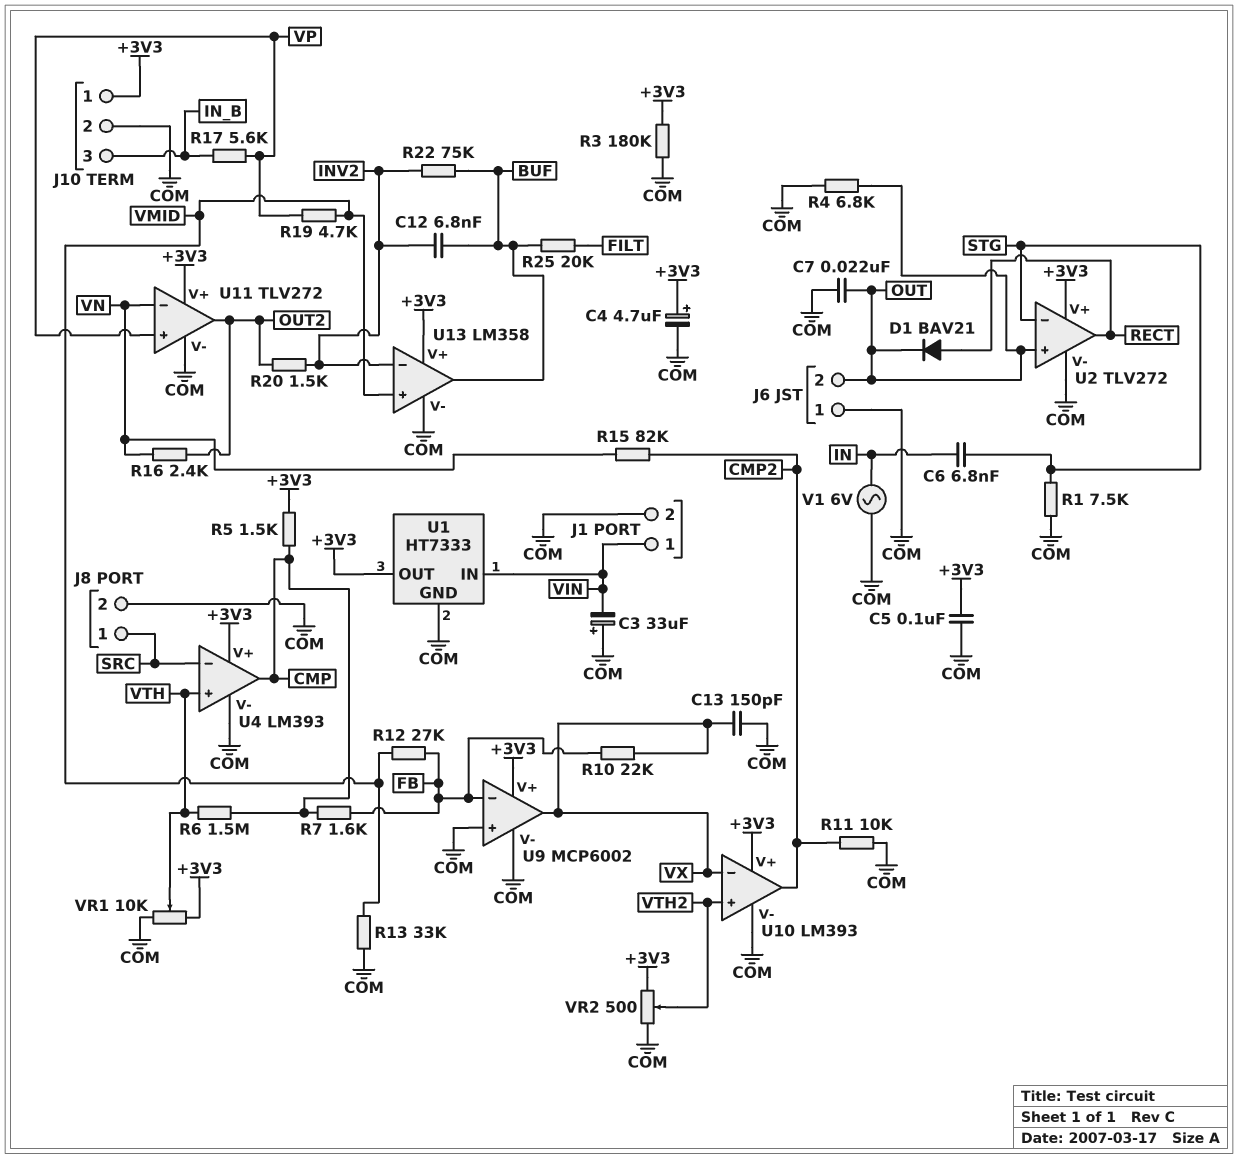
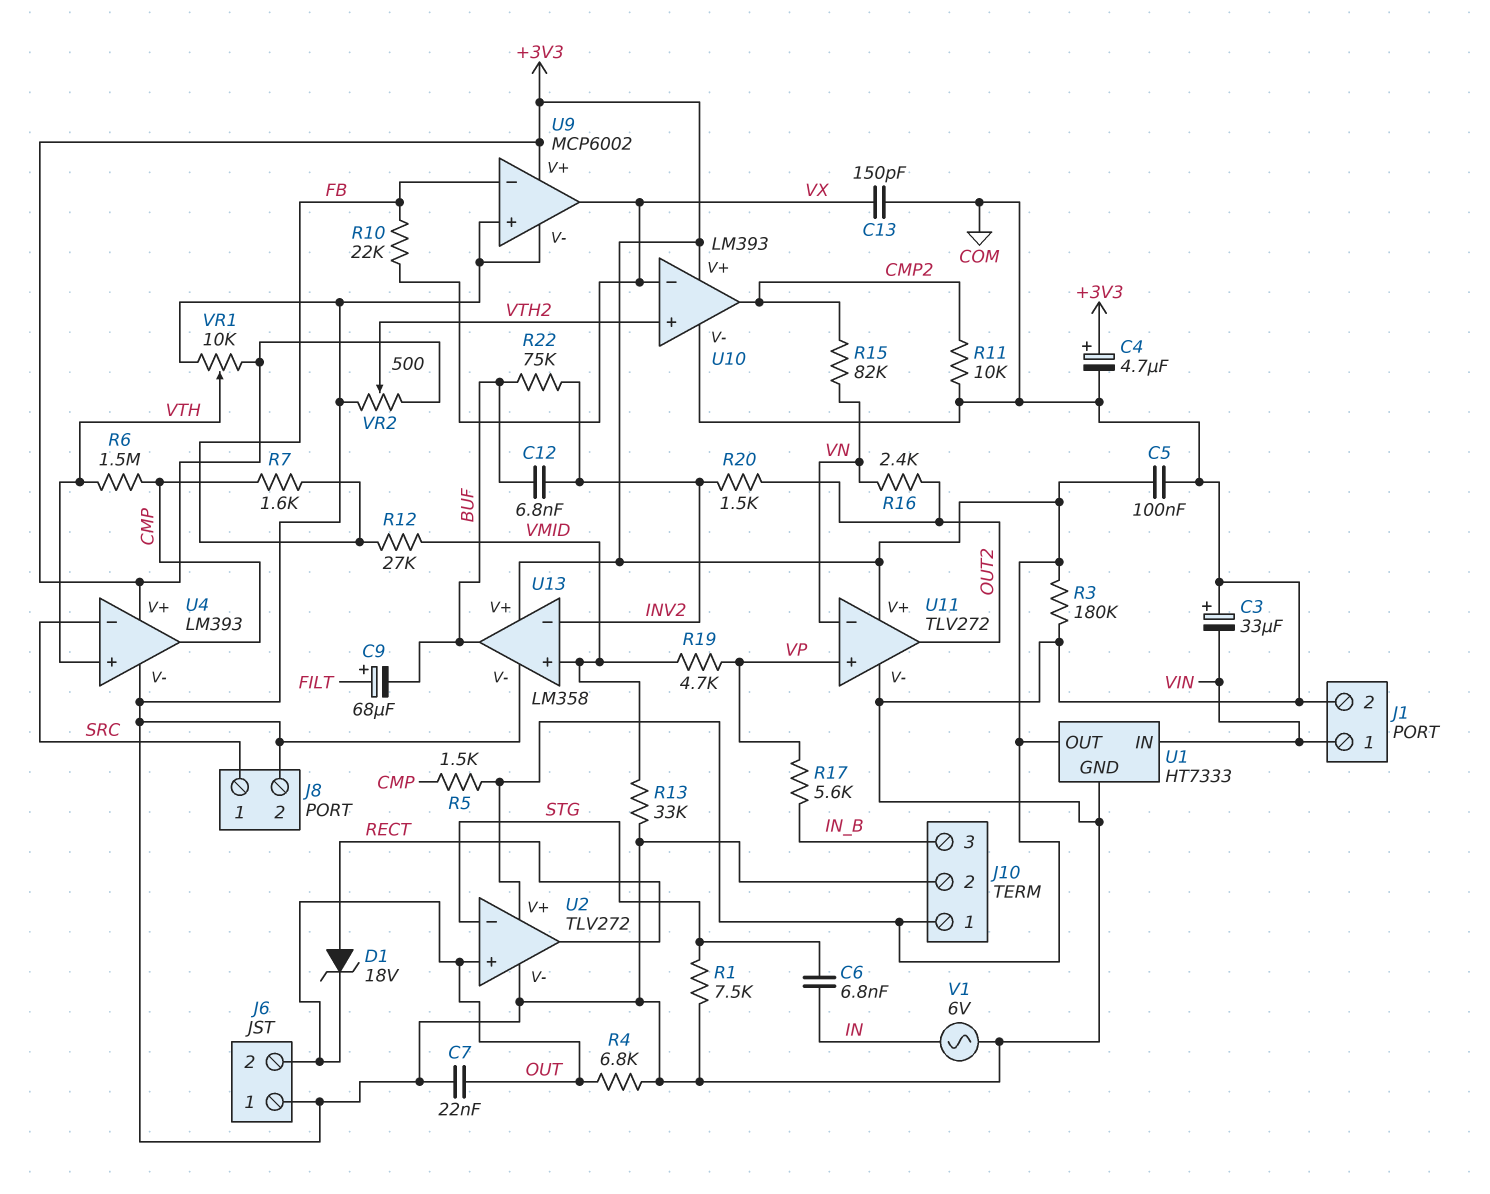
C9: none -> 68uF (plus FILT, minus BUF)
D1: diode BAV21 (A RECT, K OUT) -> zener 18V (A RECT, K OUT)
R25: 20k (BUF, FILT) -> none

